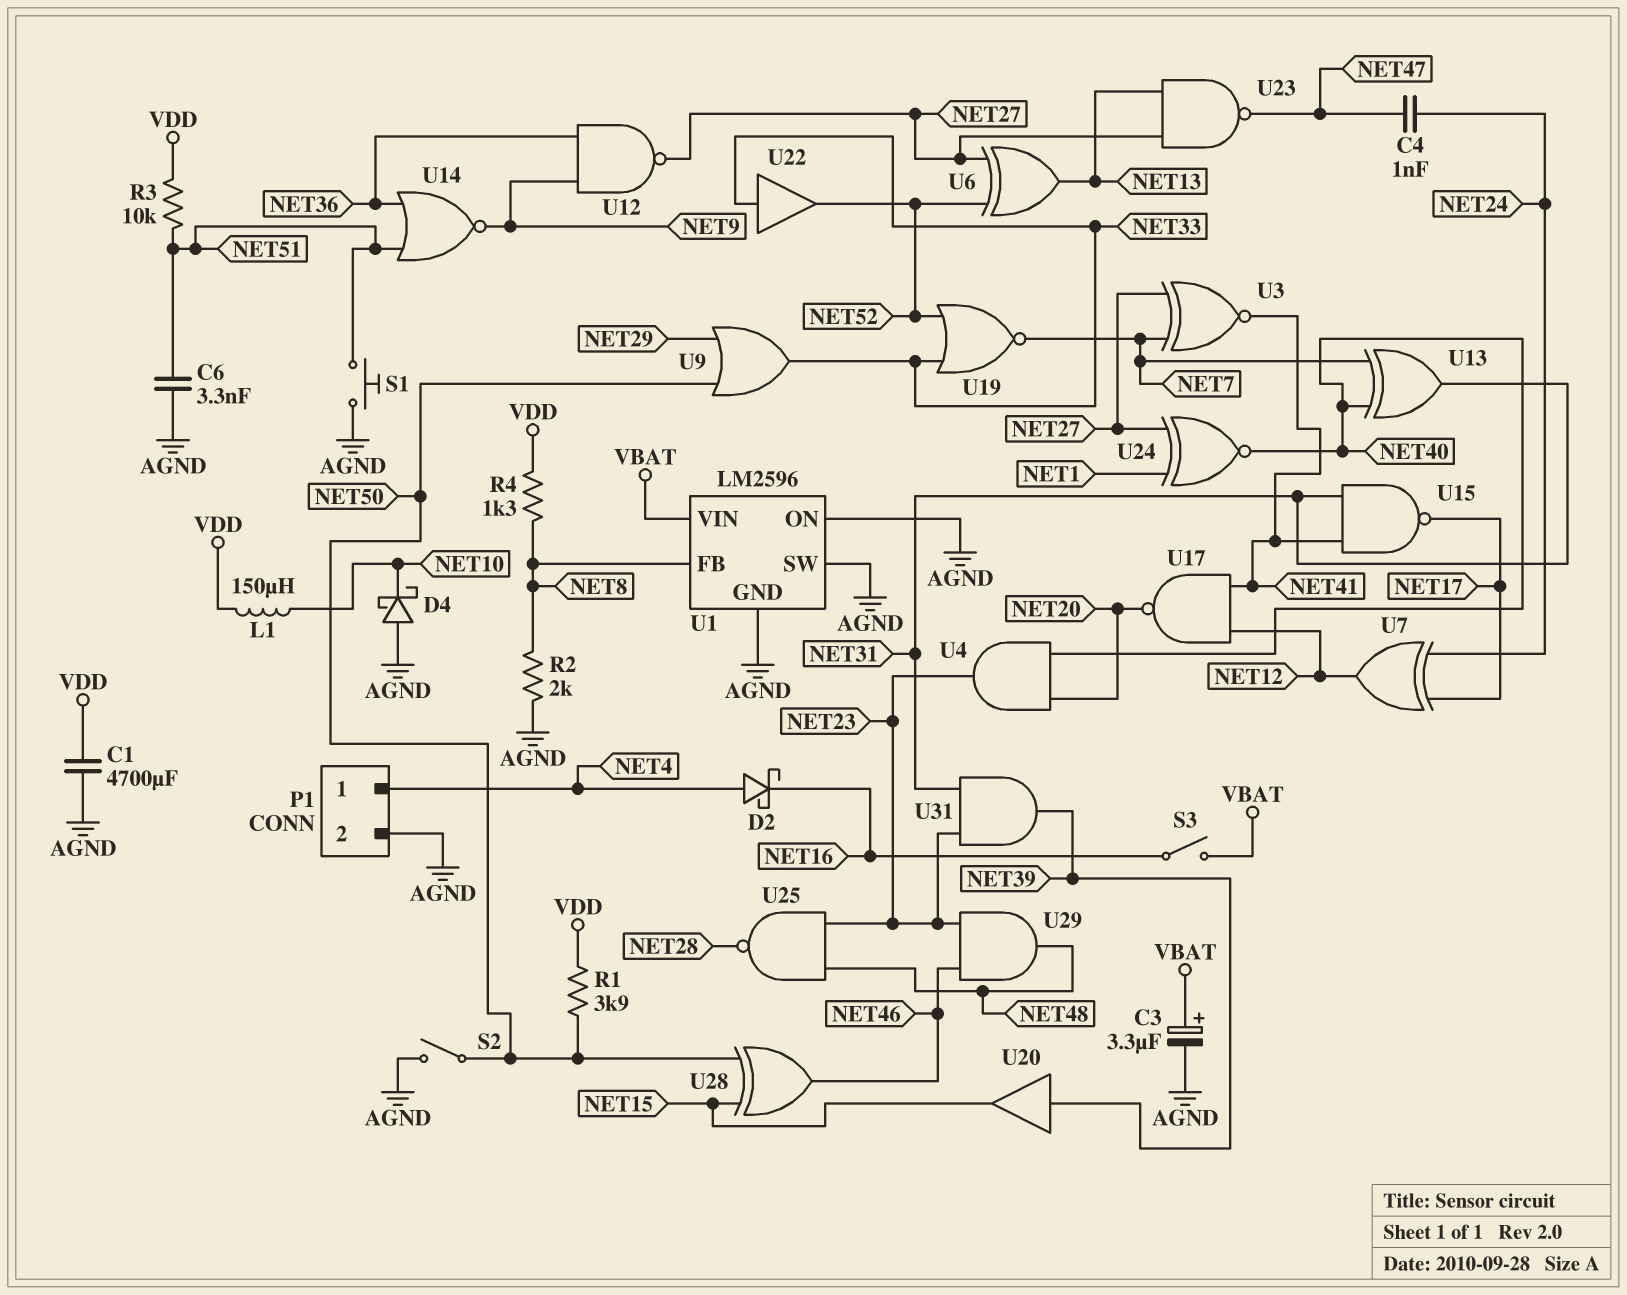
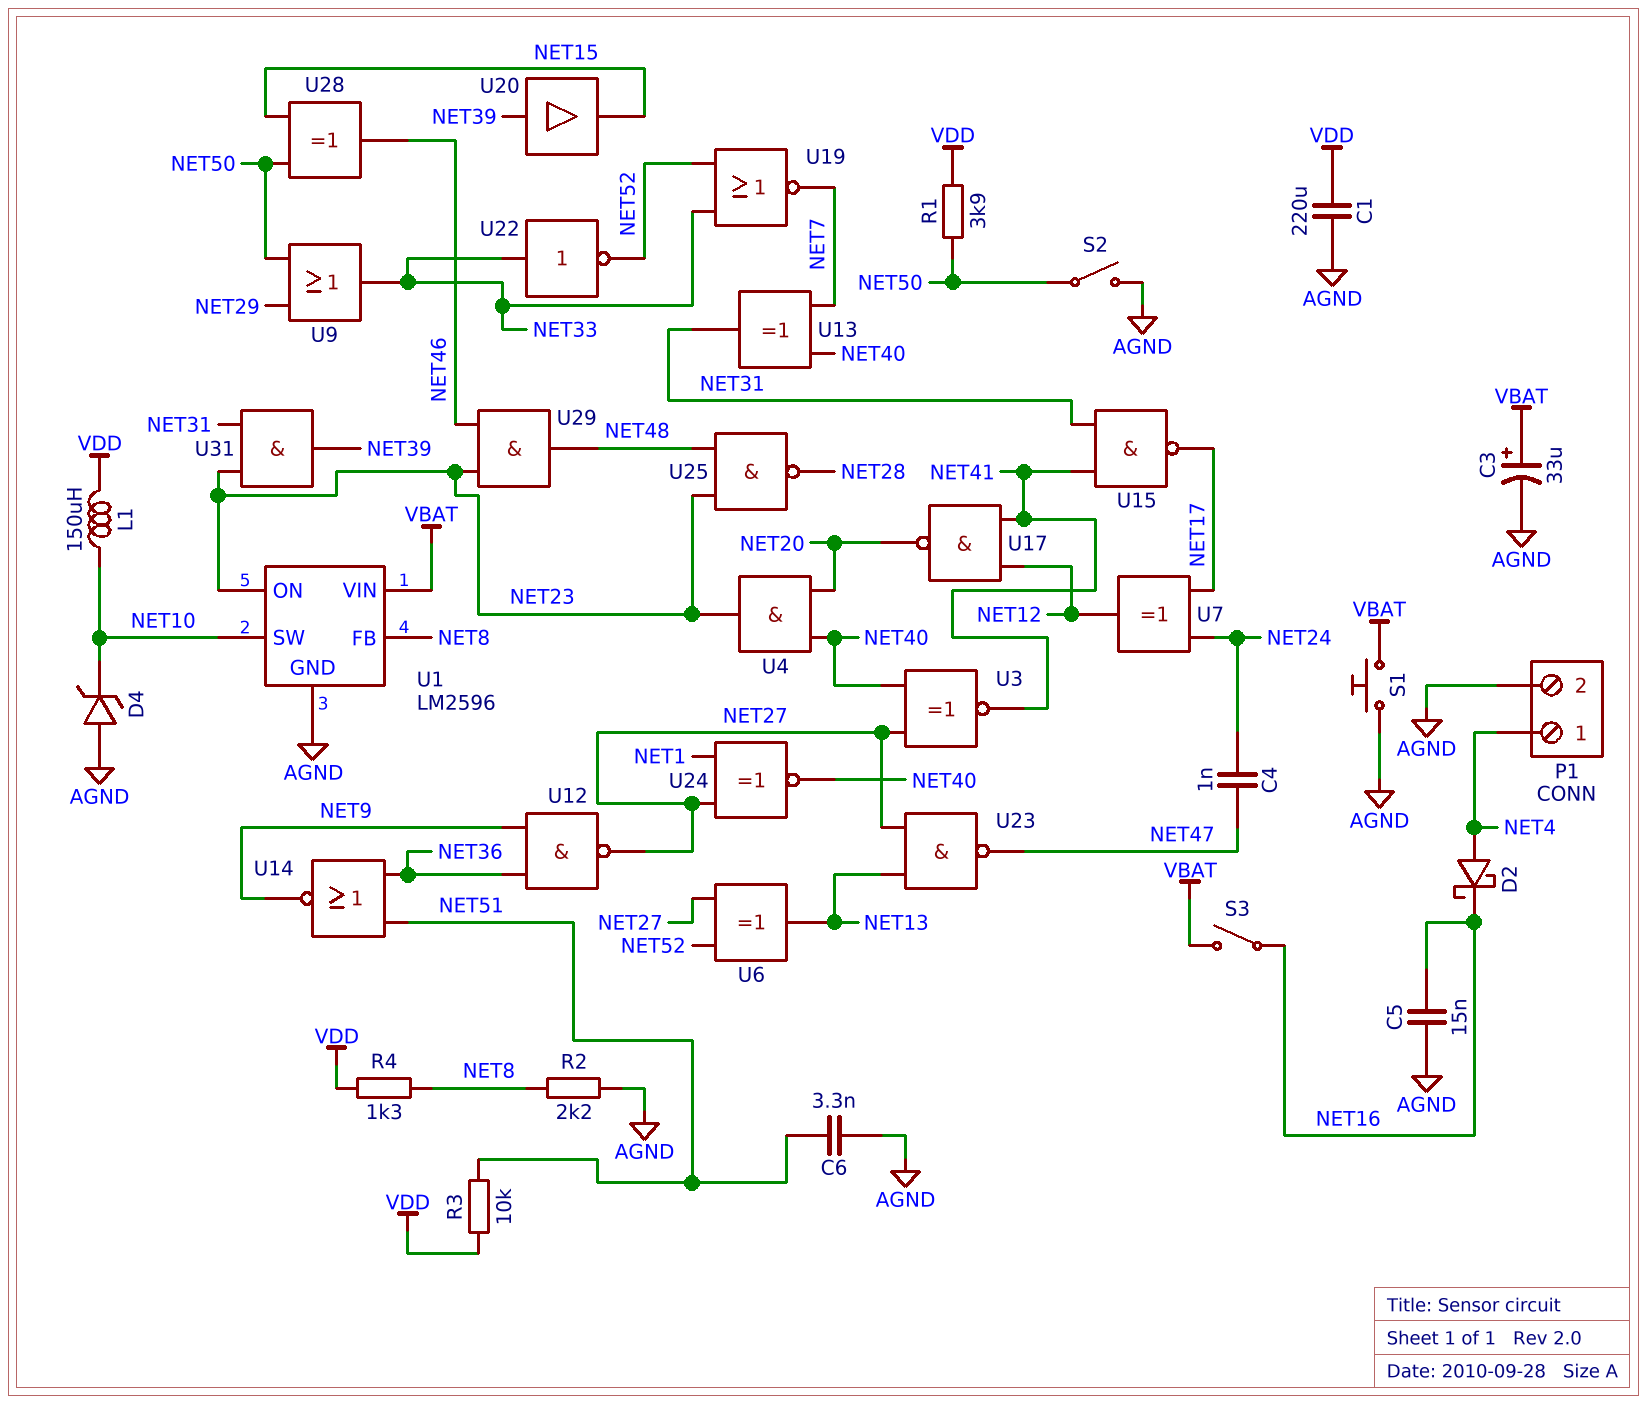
C1: 4700uF (AGND, VDD) -> 220uF (AGND, VDD)
C3: 3.3uF (plus VBAT, minus AGND) -> 33uF (plus VBAT, minus AGND)
C5: none -> 15nF (AGND, NET16)
D4: schottky (A AGND, K NET10) -> zener (A AGND, K NET10)
R2: 2k (AGND, NET8) -> 2.2k (AGND, NET8)
S1: button (AGND, NET51) -> button (AGND, VBAT)
U1 pin ON: AGND -> NET23
U1 pin SW: AGND -> NET10
U3: XNOR (in NET7, in NET27, out NET41) -> XNOR (in NET27, in NET40, out NET41)
U22: buffer (in NET33, out NET52) -> NOT (in NET33, out NET52)

